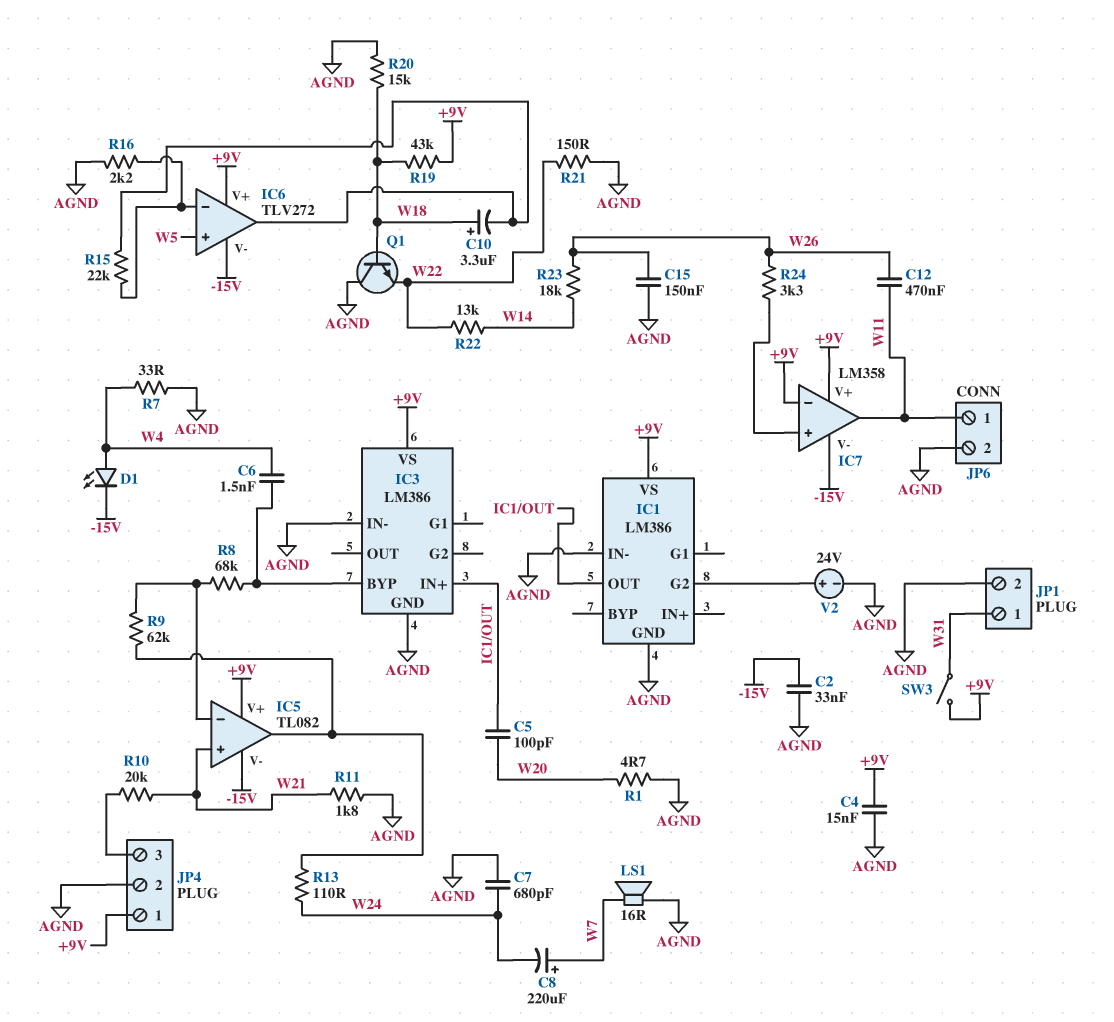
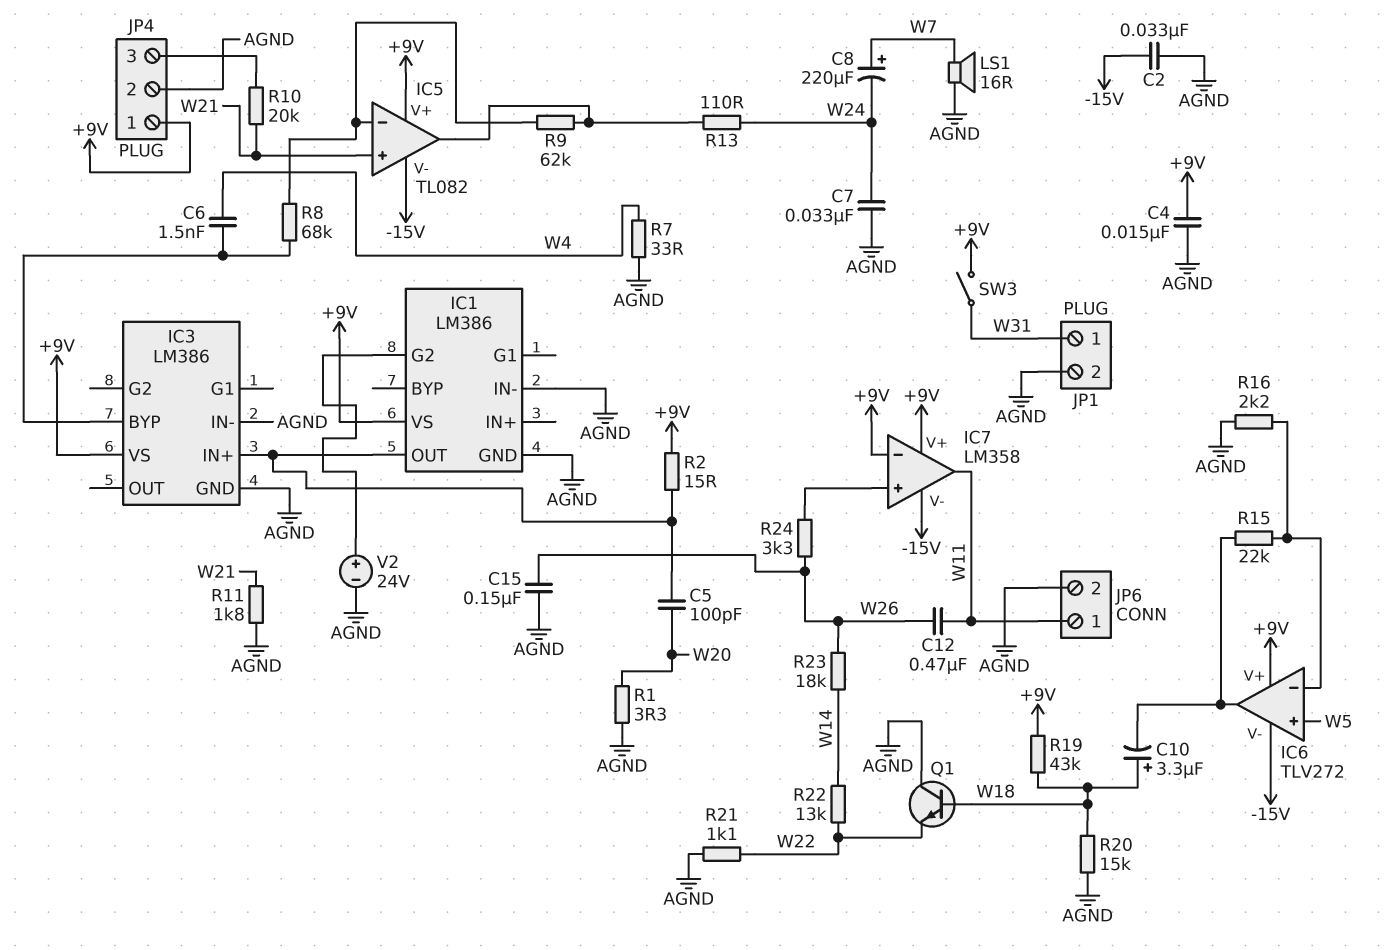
C7: 680pF (AGND, W24) -> 33nF (AGND, W24)
D1: LED (A W4, K -15V) -> none
R1: 4.7 (AGND, W20) -> 3.3 (AGND, W20)
R2: none -> 15 (+9V, IC1/OUT)
R21: 150 (AGND, W22) -> 1.1k (AGND, W22)

